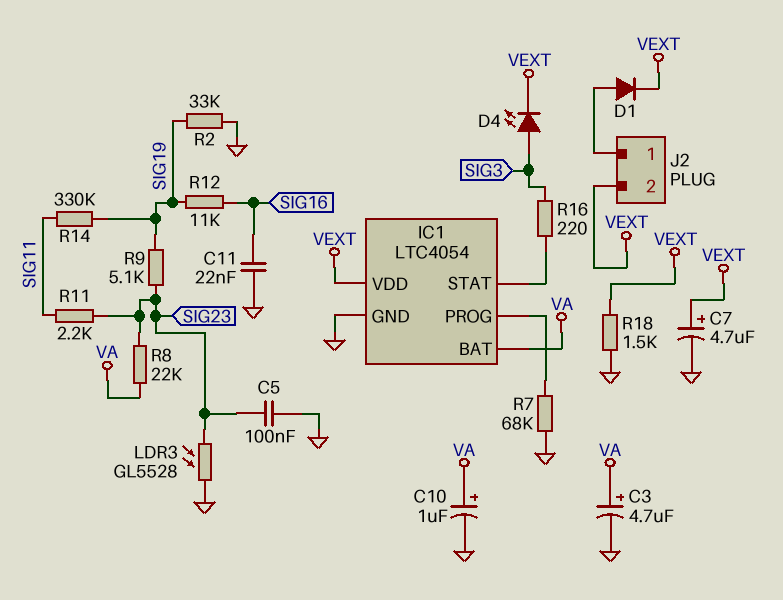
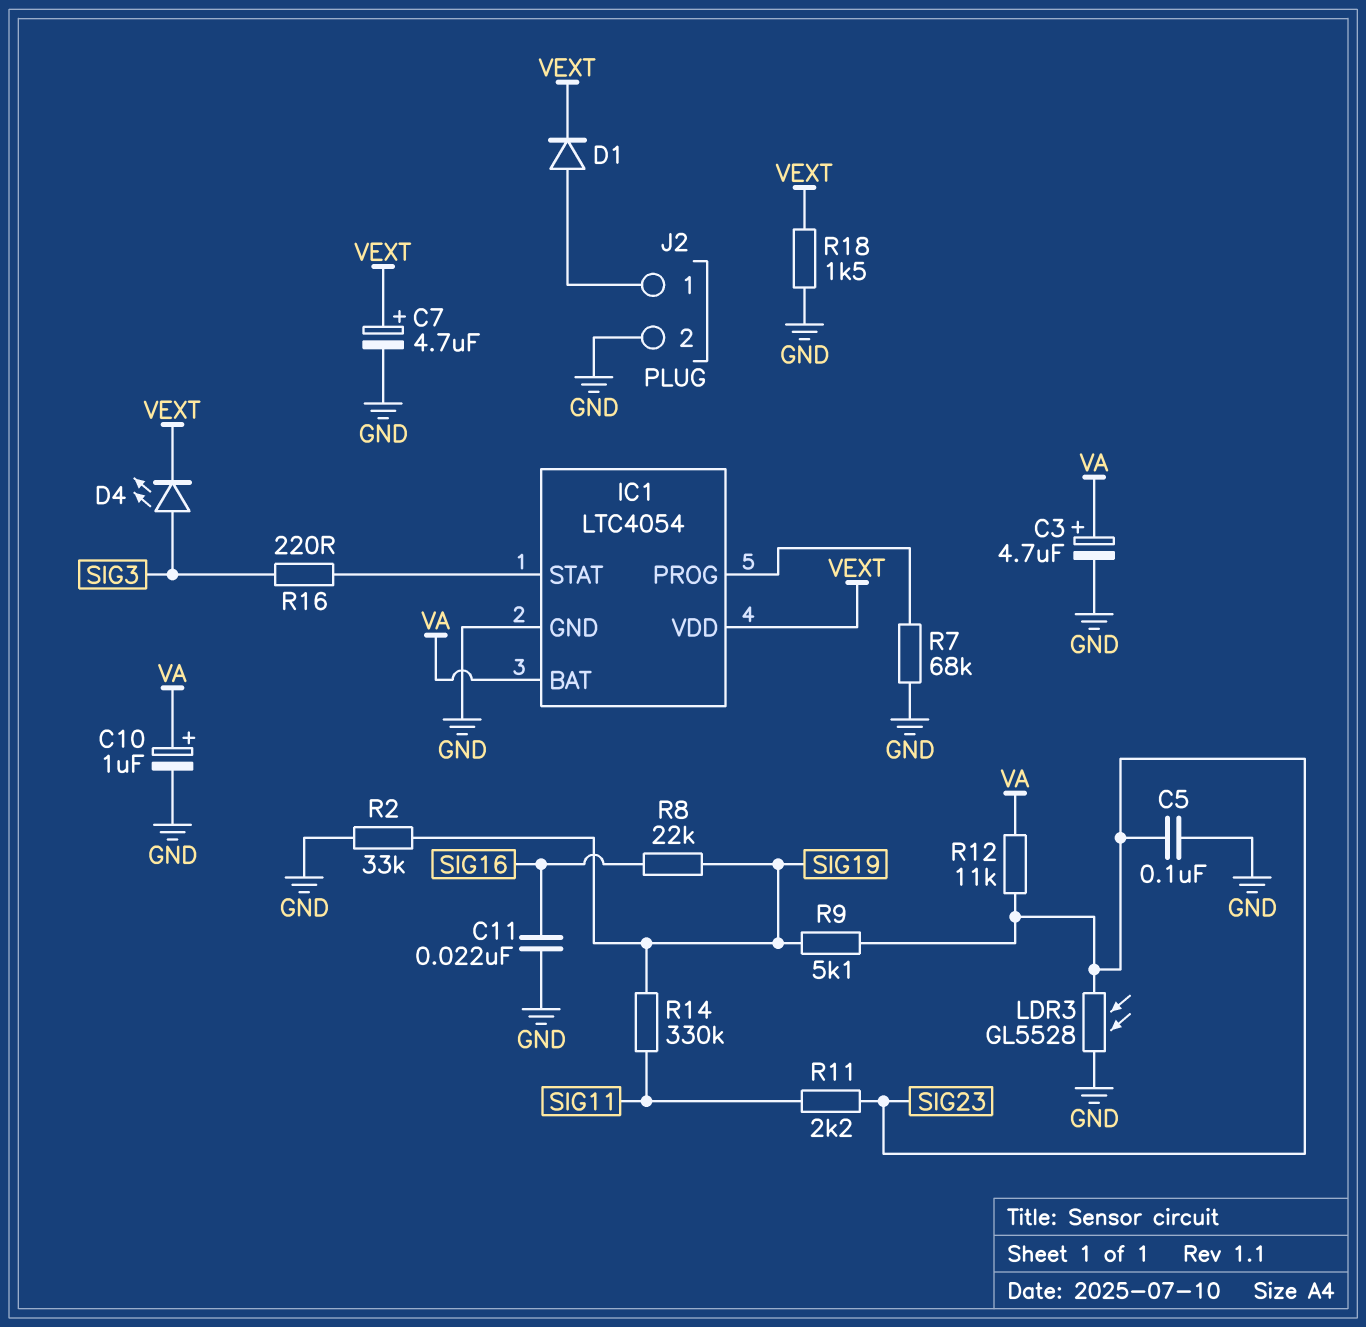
J2 pin 2: VEXT -> GND
R8: 22k (SIG23, VA) -> 22k (SIG16, SIG19)
R12: 11k (SIG16, SIG19) -> 11k (SIG23, VA)

